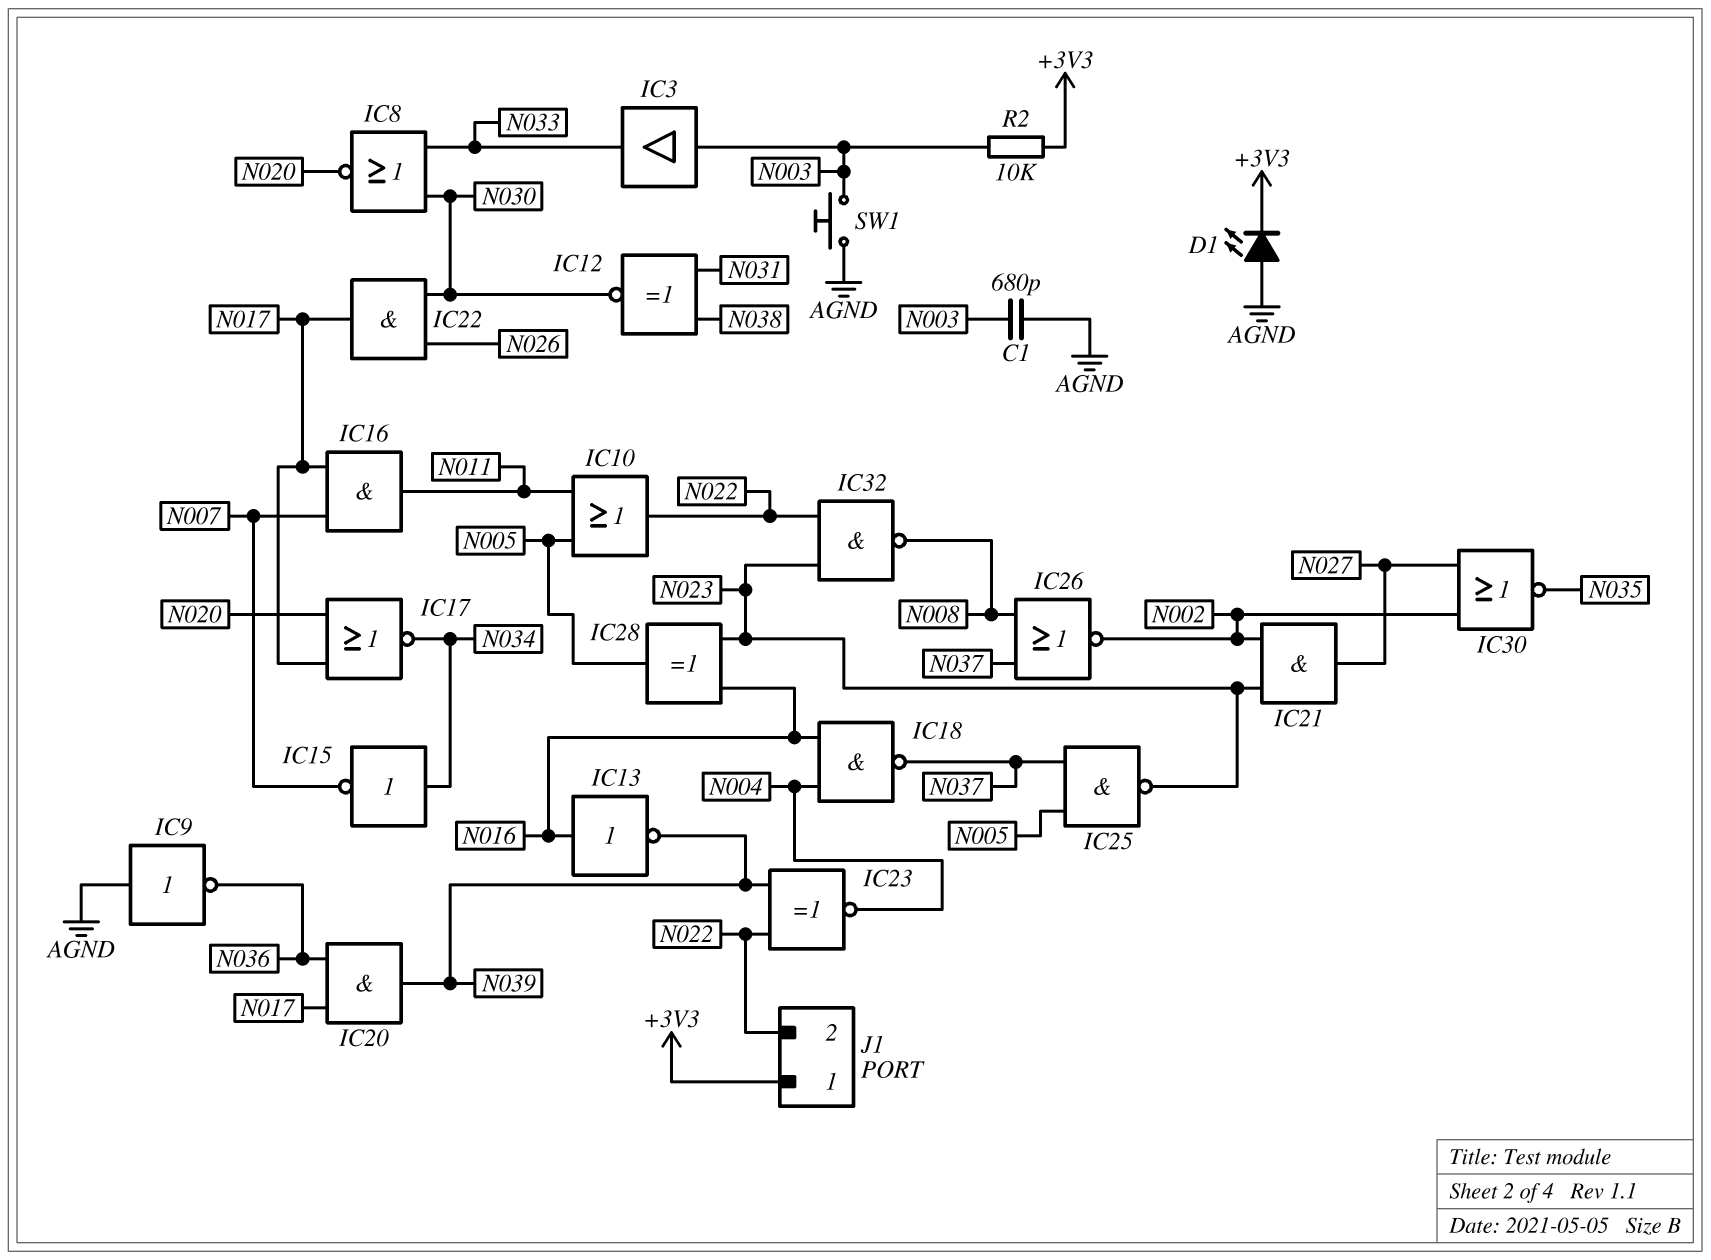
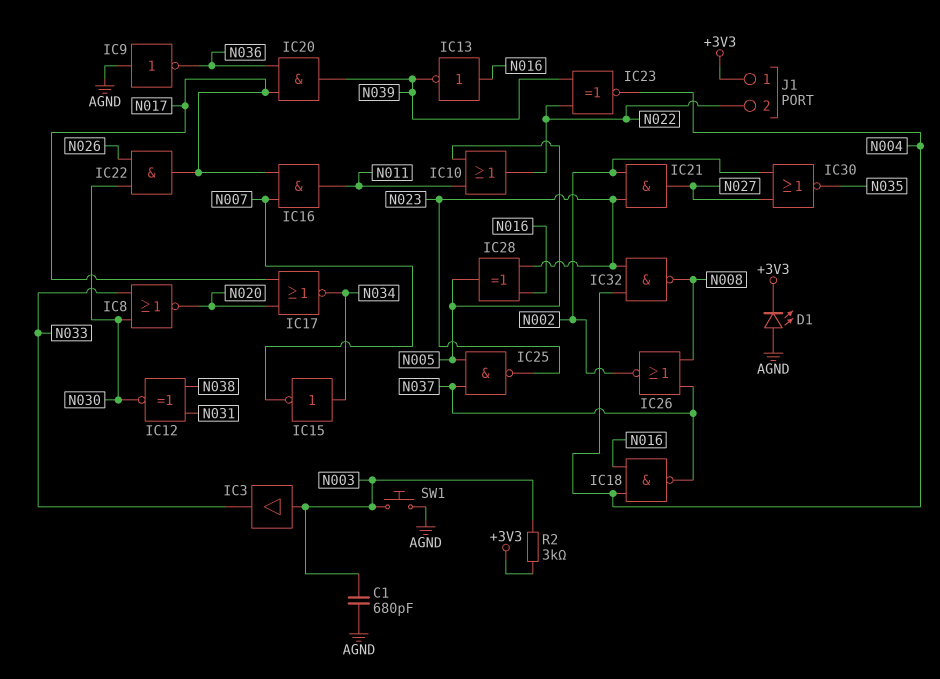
IC32: NAND (in N022, in N023, out N008) -> NAND (in N004, in N023, out N008)
R2: 10k (+3V3, N003) -> 3k (+3V3, N003)

